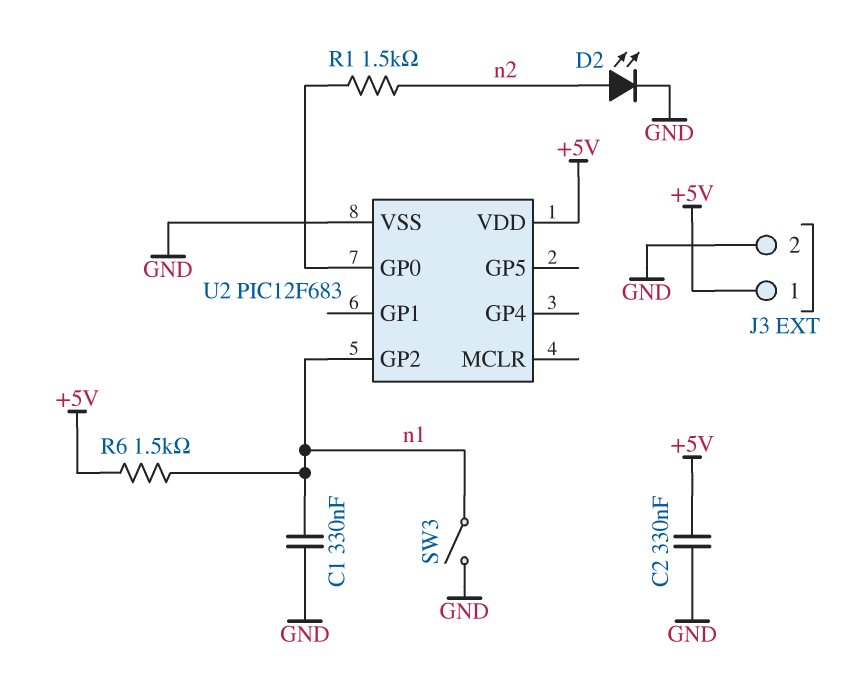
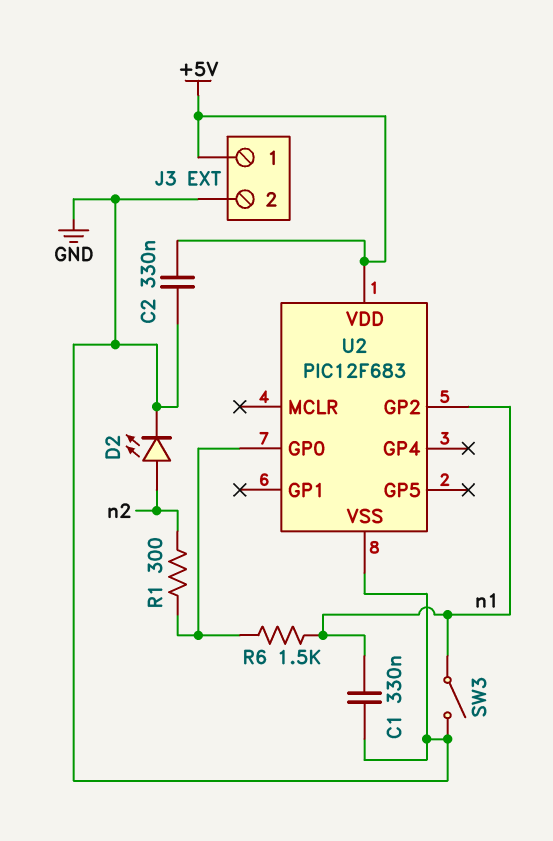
R1: 1.5k (U2/GP0, n2) -> 300 (U2/GP0, n2)
R6: 1.5k (+5V, n1) -> 1.5k (U2/GP0, n1)

